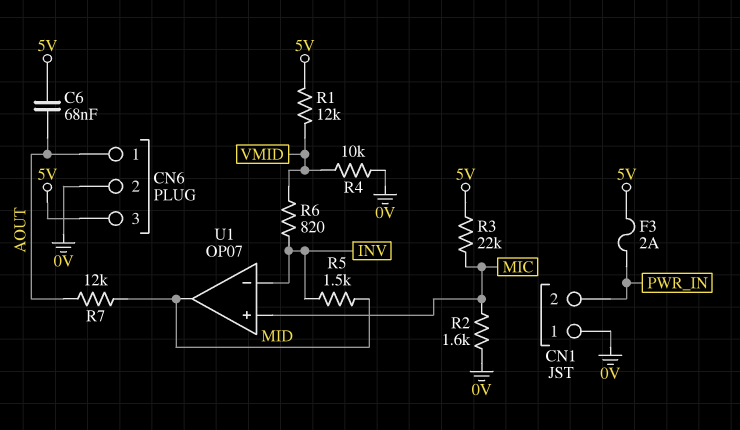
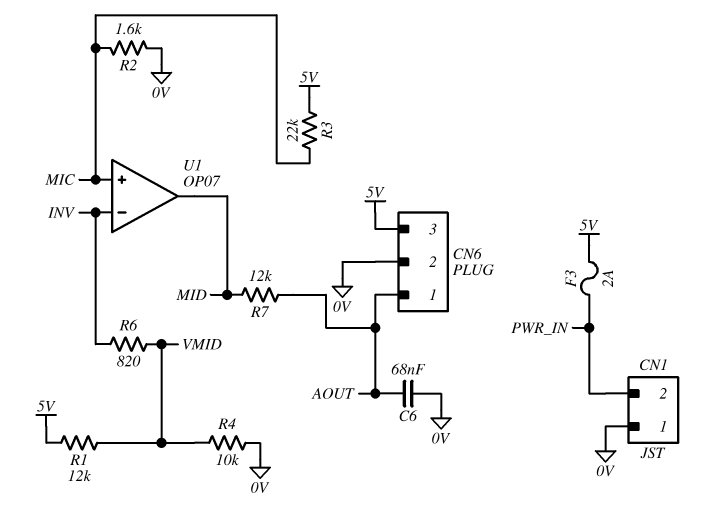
C6: 68nF (5V, AOUT) -> 68nF (0V, AOUT)
R5: 1.5k (INV, MID) -> none

